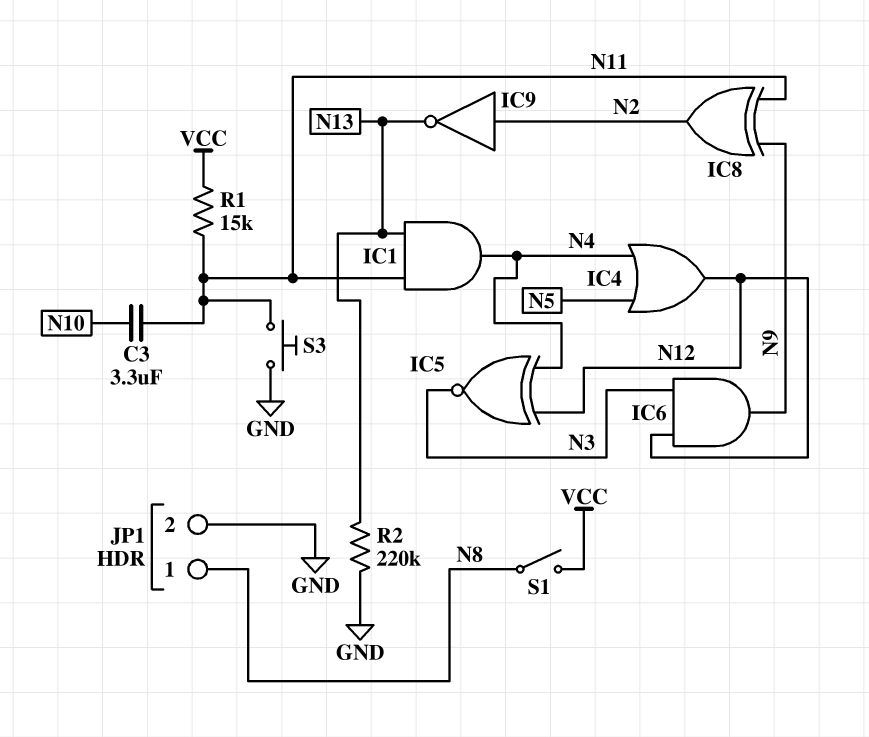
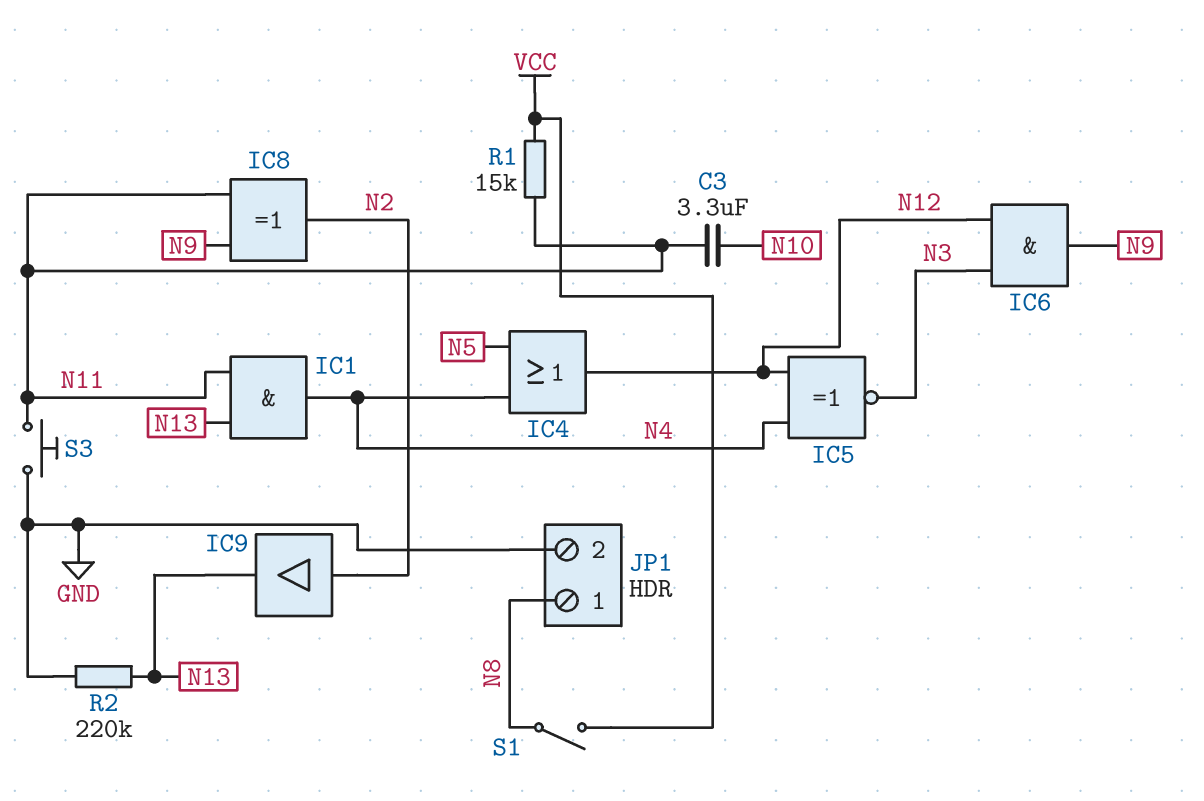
IC9: NOT (in N2, out N13) -> buffer (in N2, out N13)

